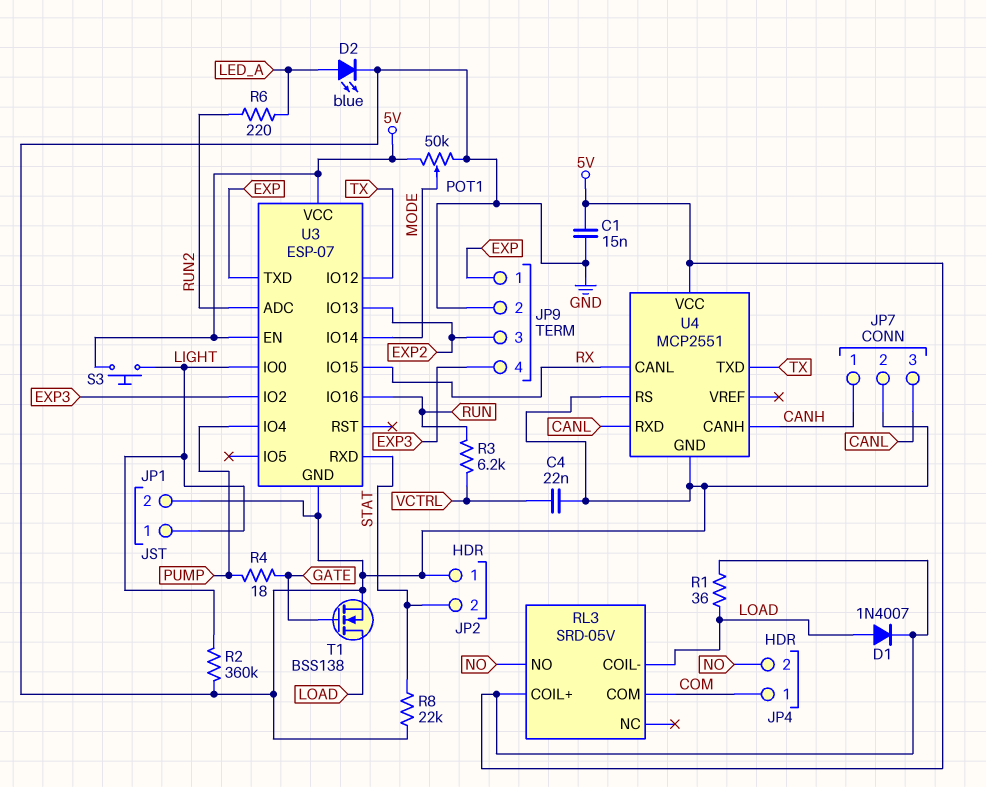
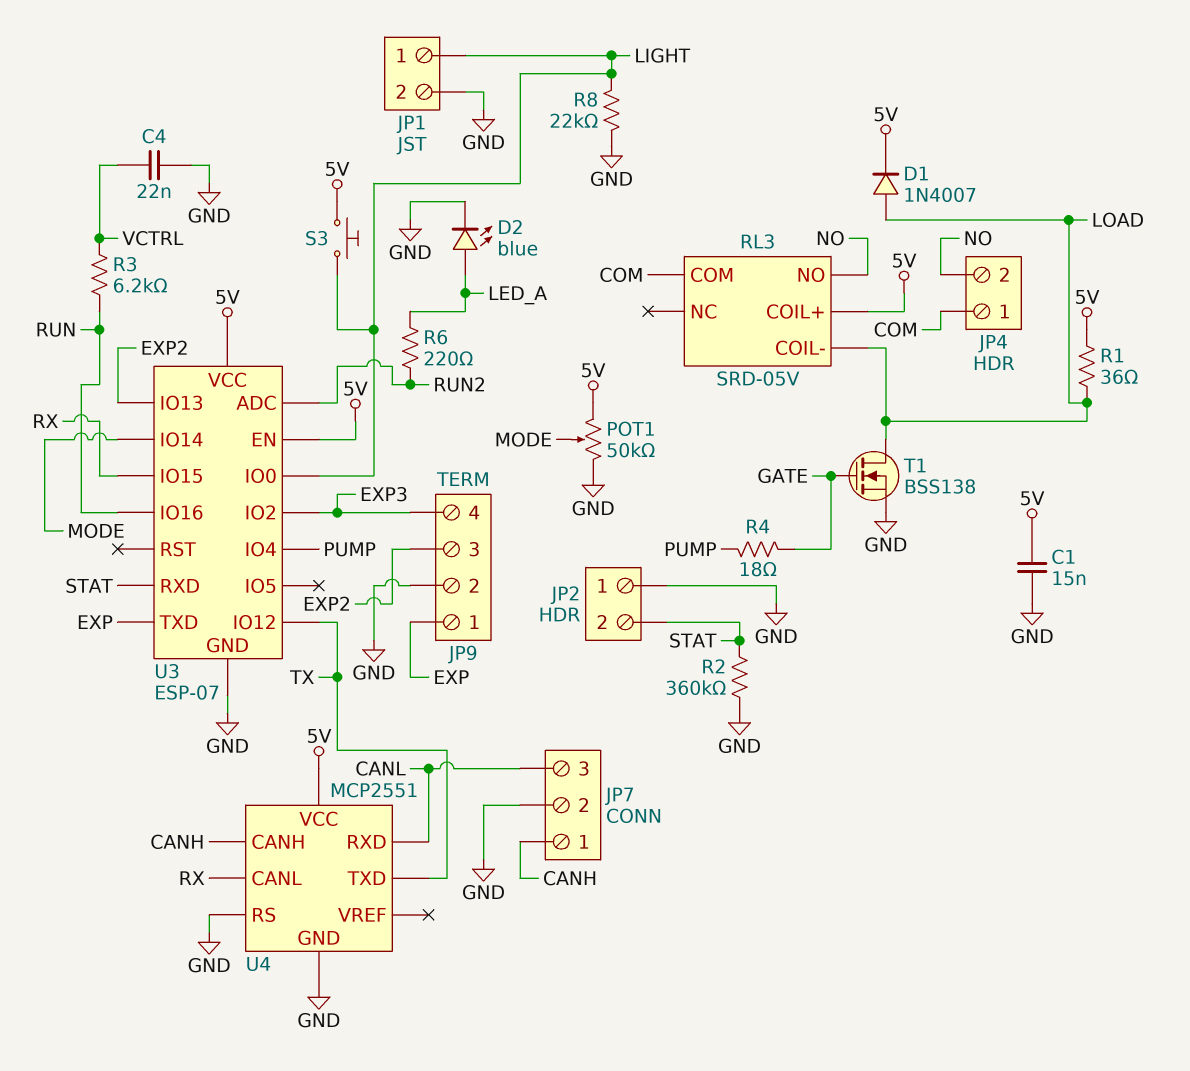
R2: 360k (GND, LIGHT) -> 360k (GND, STAT)
R8: 22k (GND, STAT) -> 22k (GND, LIGHT)

